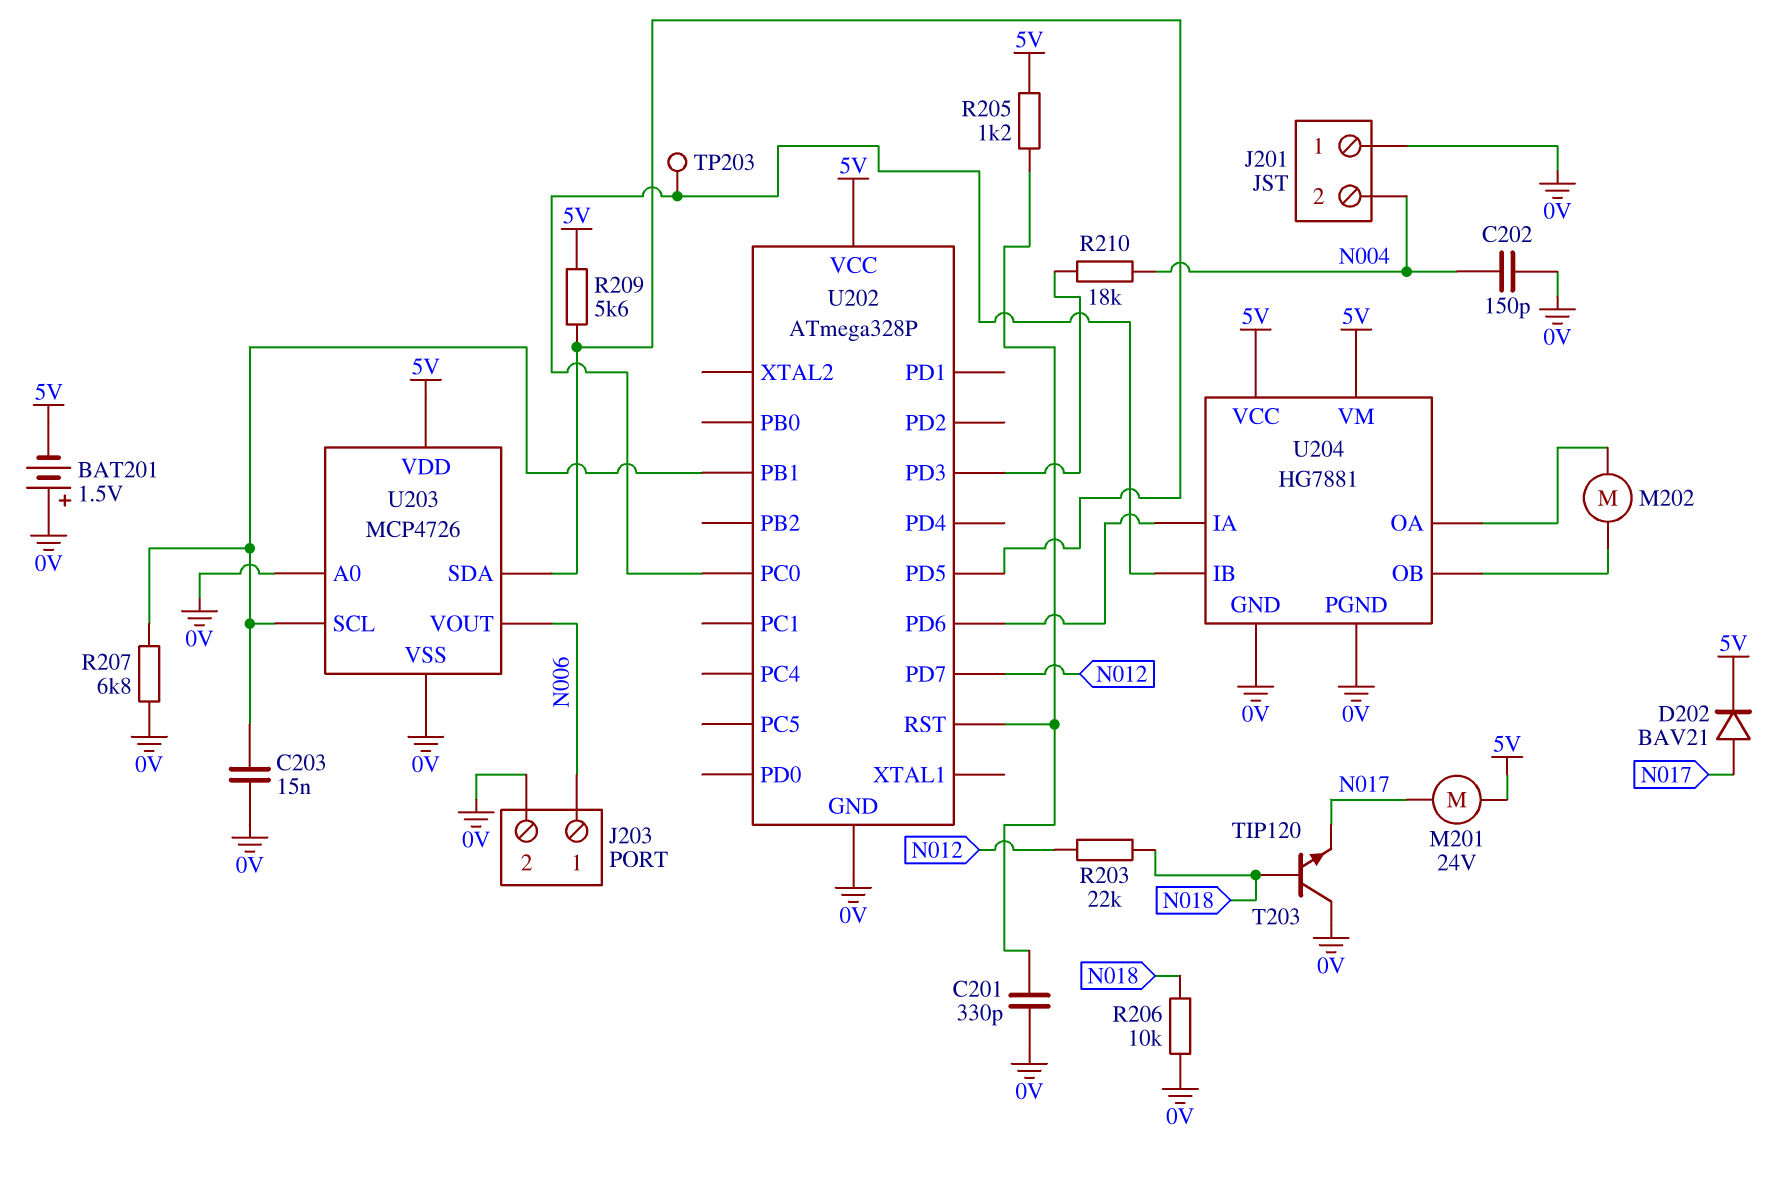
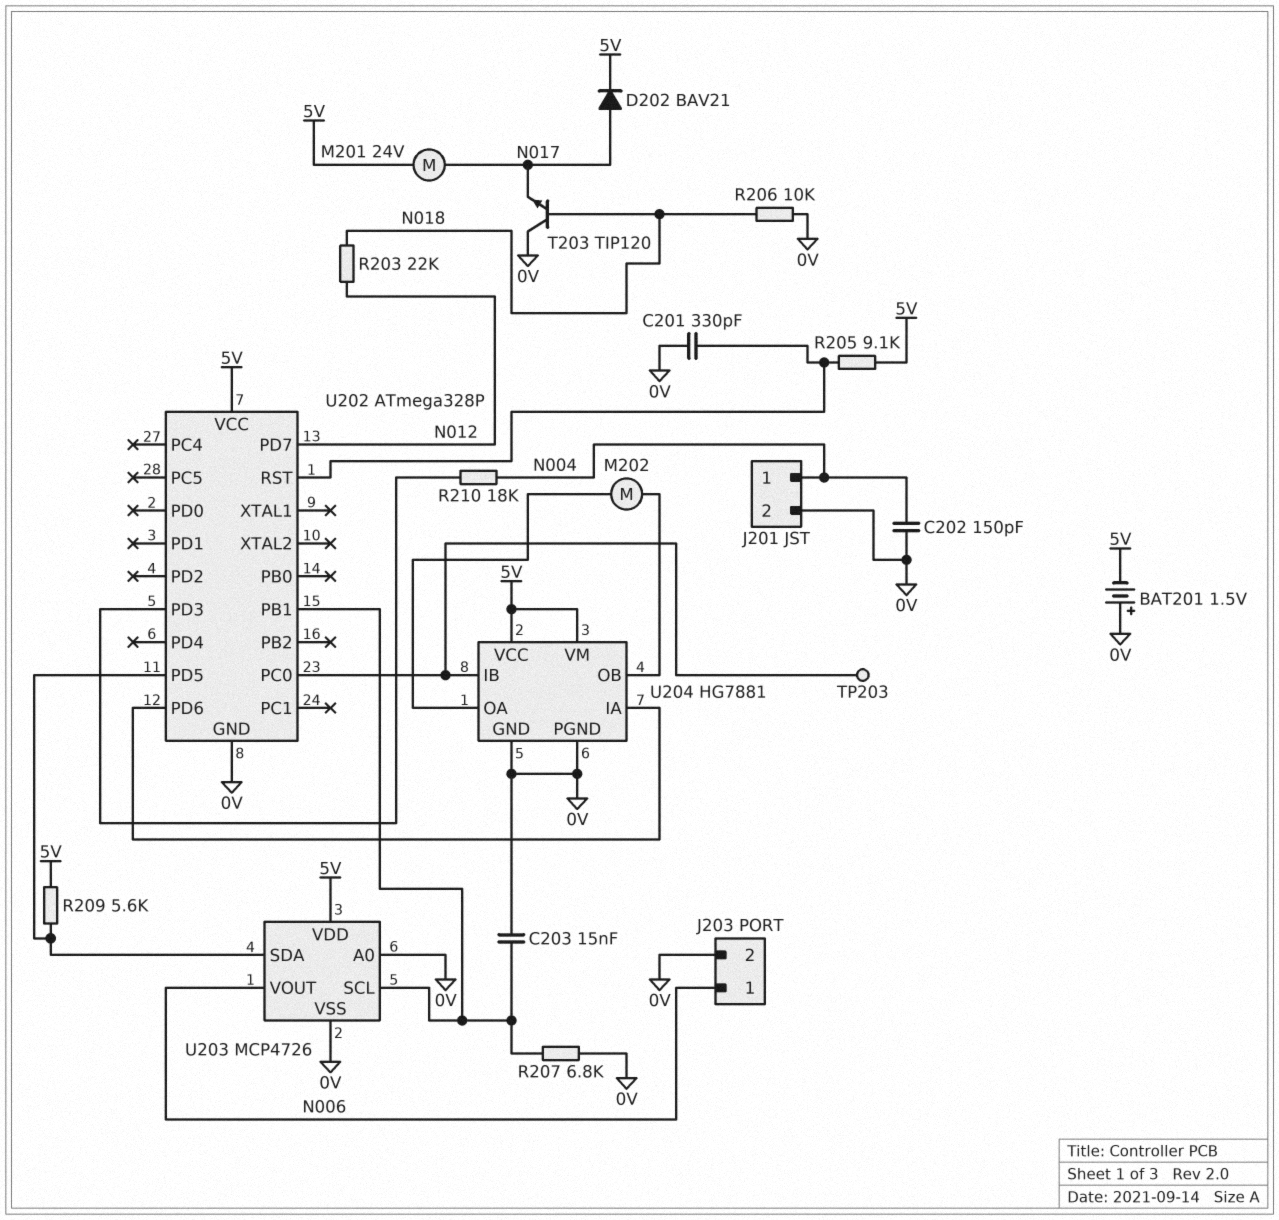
J201 pin 1: 0V -> N004
J201 pin 2: N004 -> 0V
R205: 1.2k (5V, U202/RST) -> 9.1k (5V, U202/RST)

